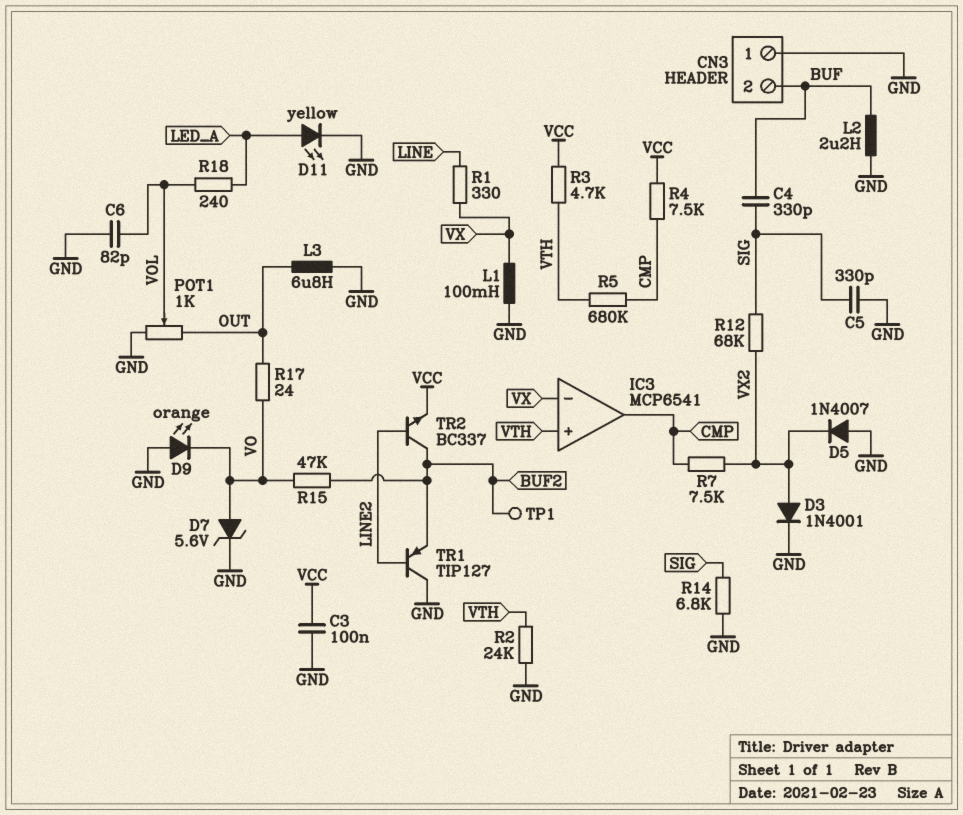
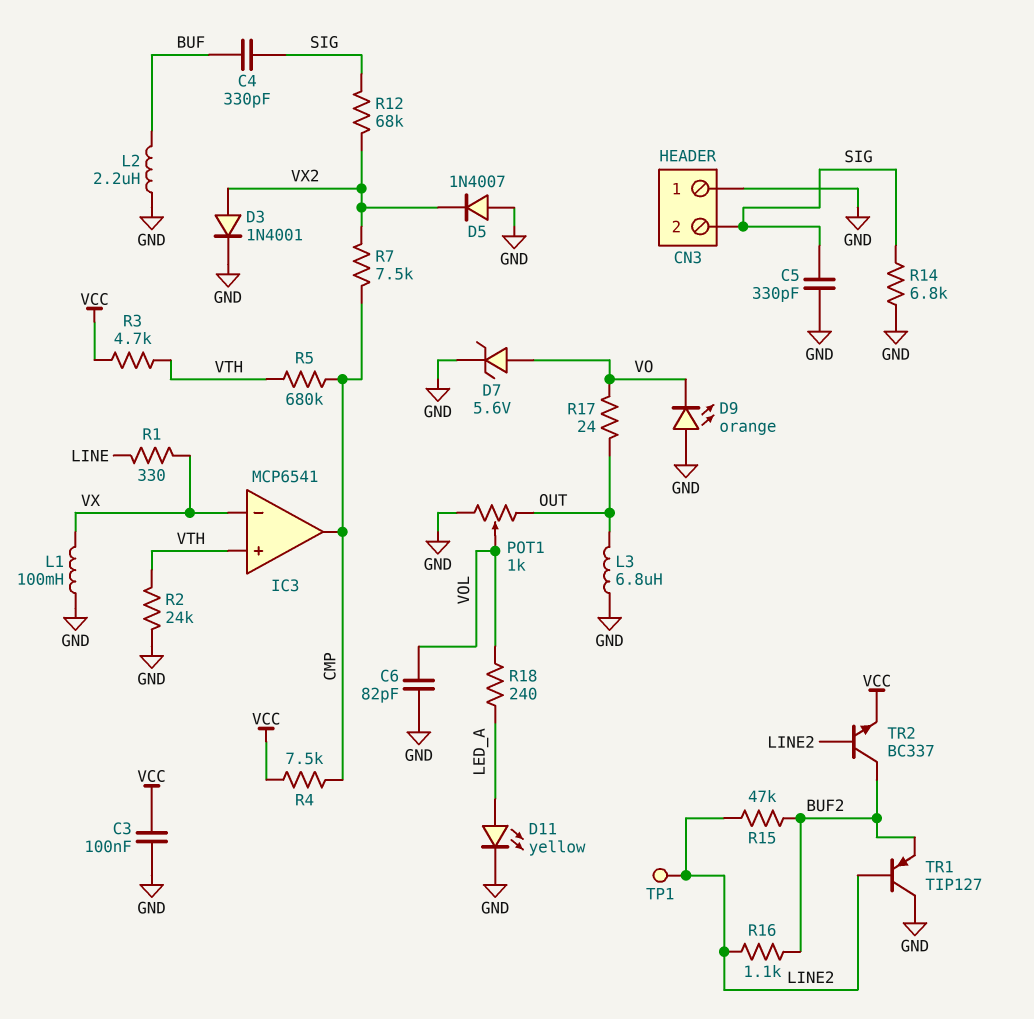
CN3 pin 2: BUF -> SIG
R15: 47k (BUF2, VO) -> 47k (BUF2, LINE2)
R16: none -> 1.1k (BUF2, LINE2)
TP1: test point (BUF2) -> test point (LINE2)

